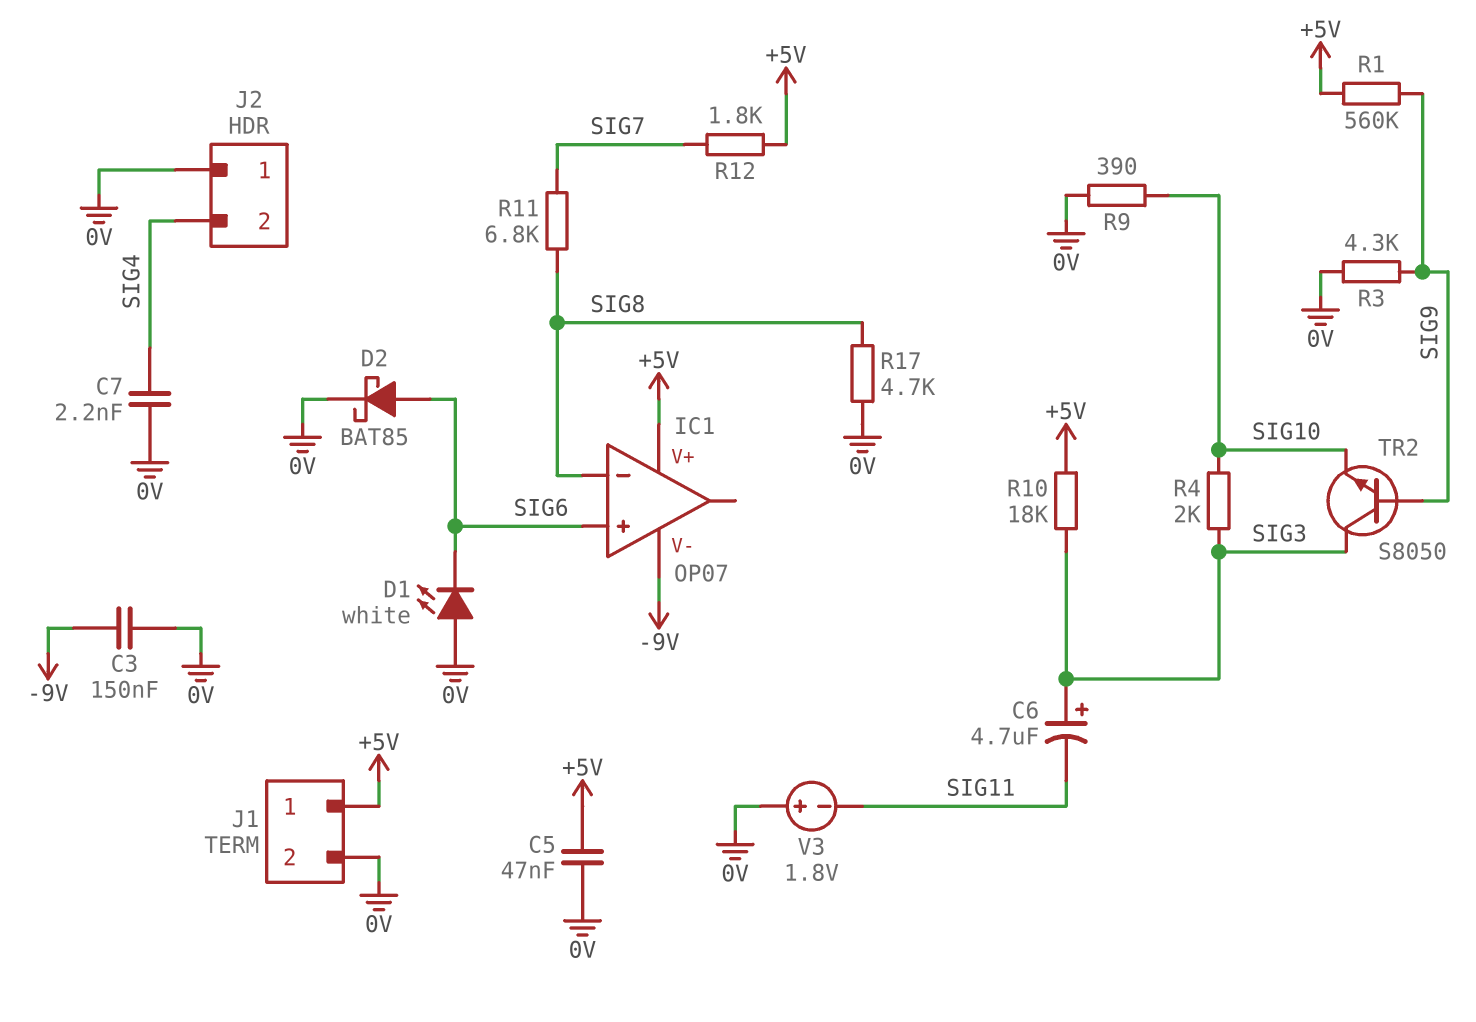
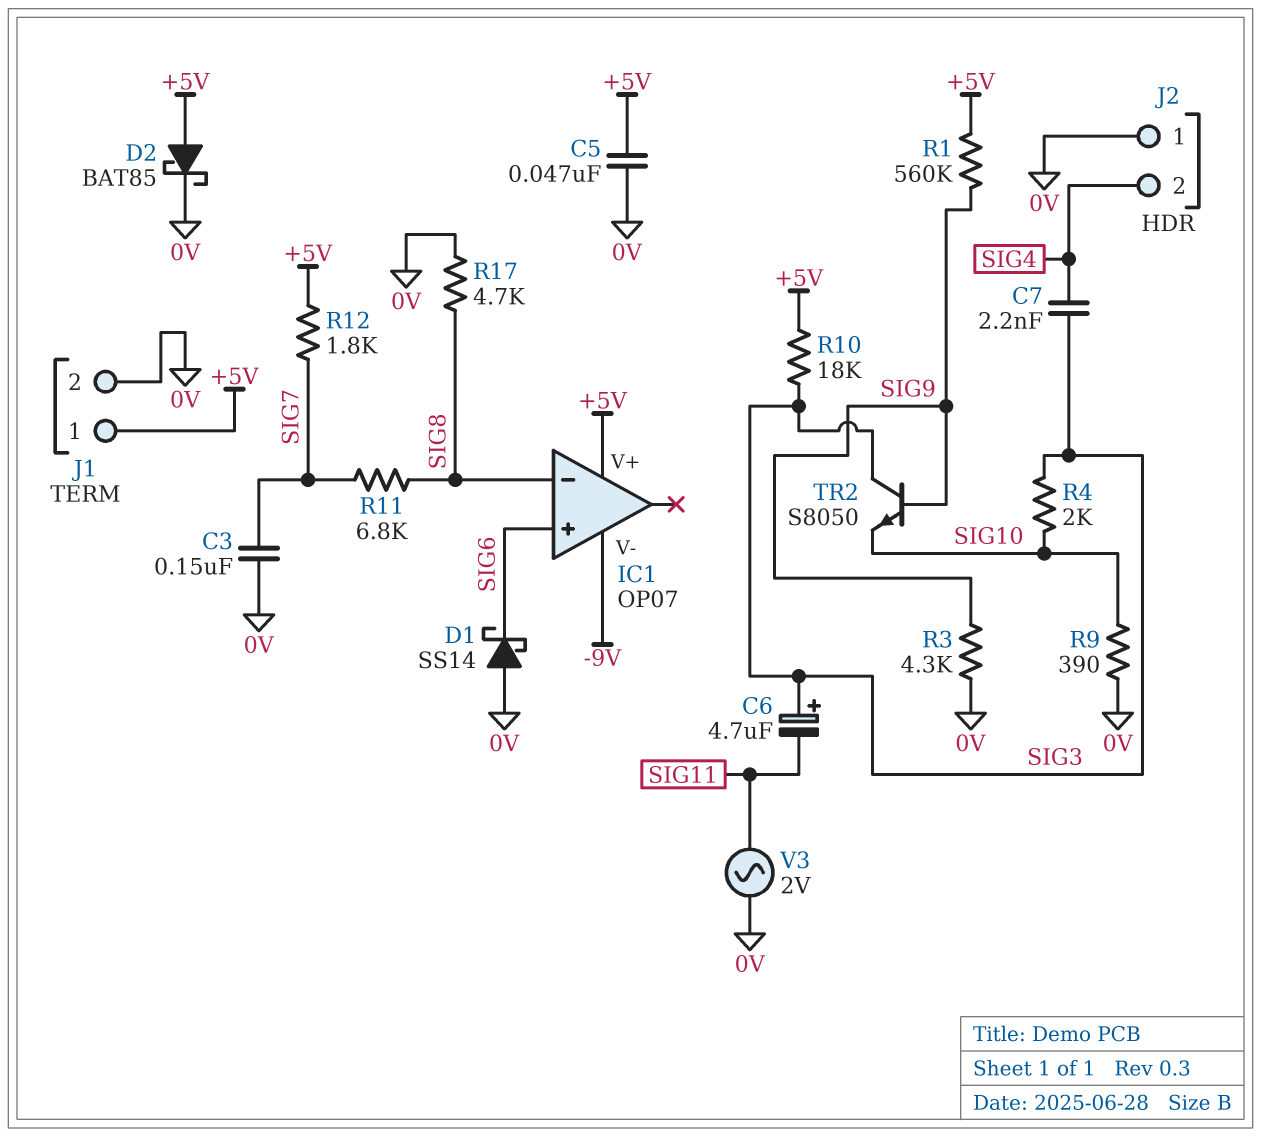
C3: 150nF (-9V, 0V) -> 150nF (0V, SIG7)
C7: 2.2nF (0V, SIG4) -> 2.2nF (SIG3, SIG4)
D1: LED white (A 0V, K SIG6) -> schottky SS14 (A 0V, K SIG6)
D2: schottky BAT85 (A SIG6, K 0V) -> schottky BAT85 (A +5V, K 0V)
V3: 1.8V (plus 0V, minus SIG11) -> AC 2V (0V, SIG11)

